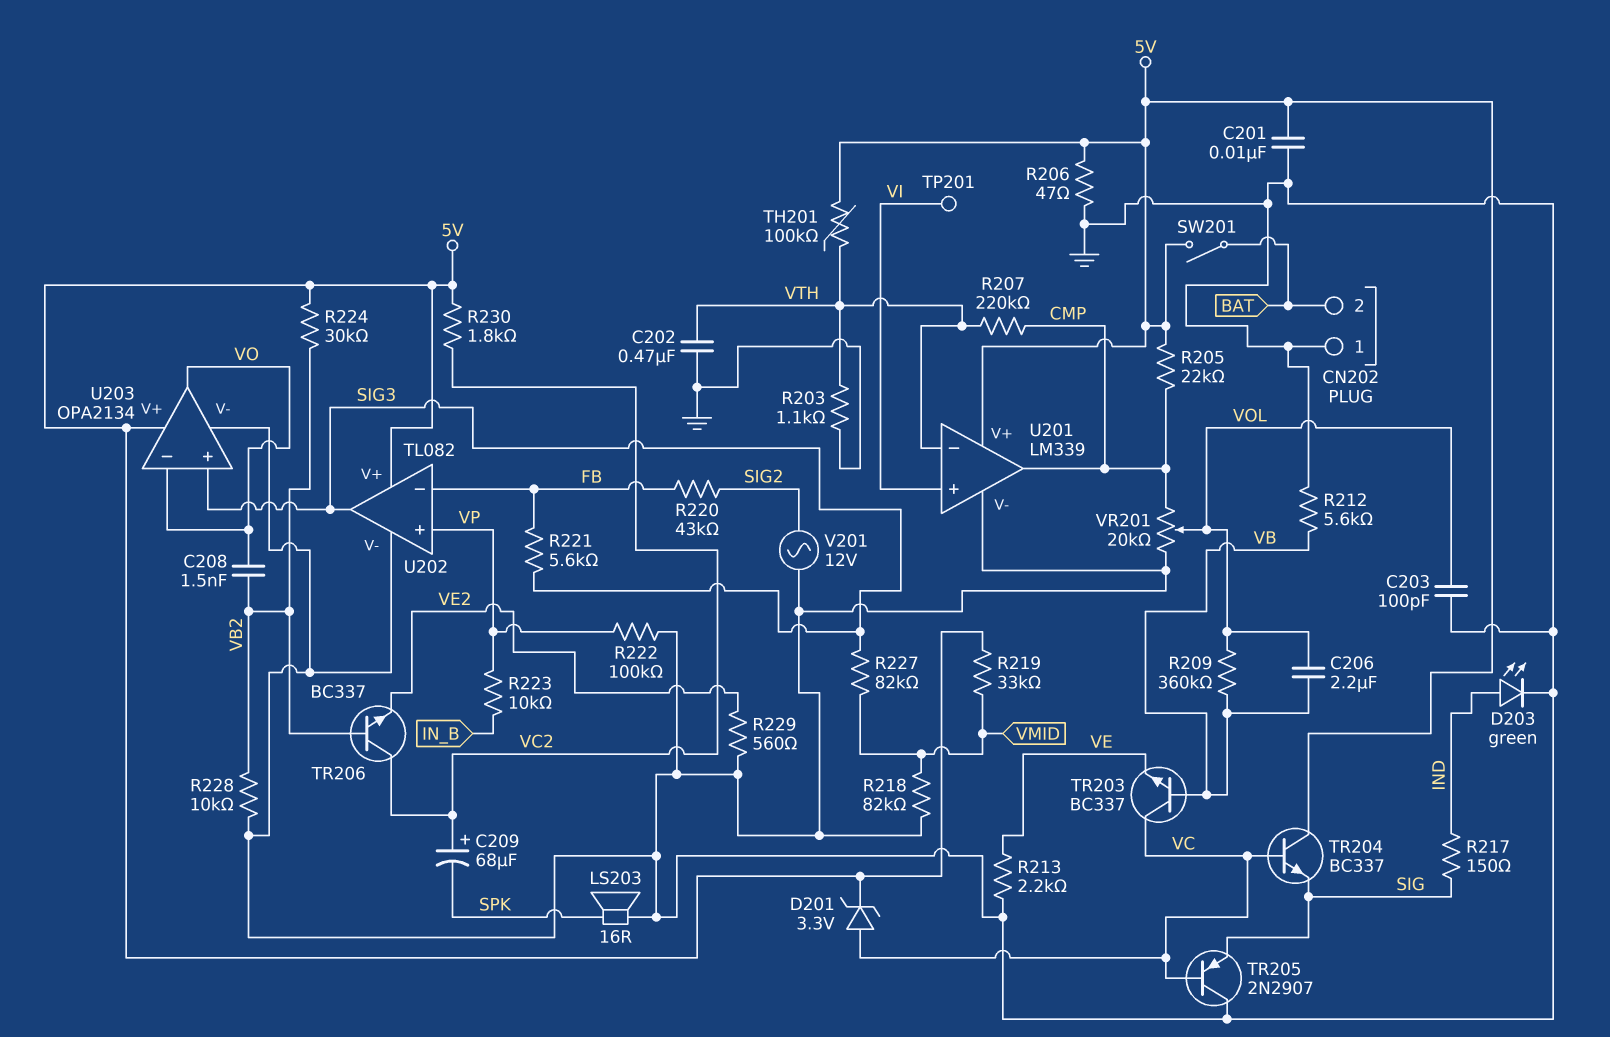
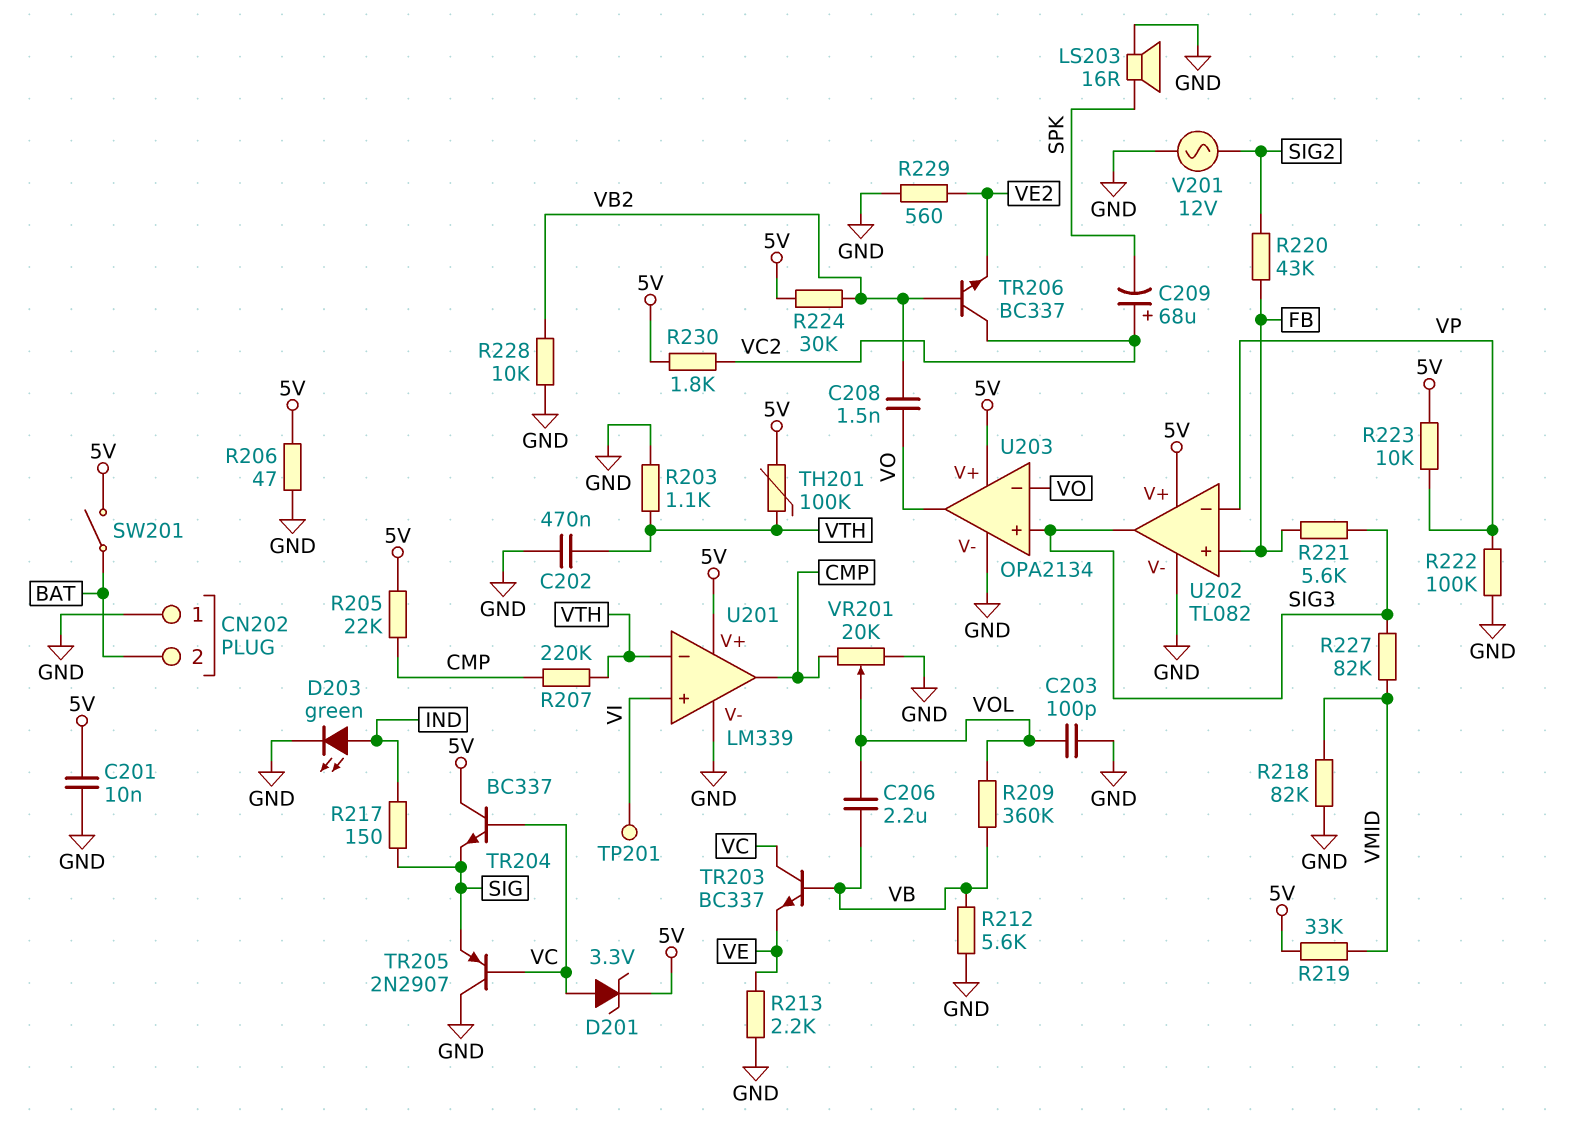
R223: 10k (IN_B, VP) -> 10k (5V, VP)
U202 pin in+: VP -> FB
U202 pin in-: FB -> VP

